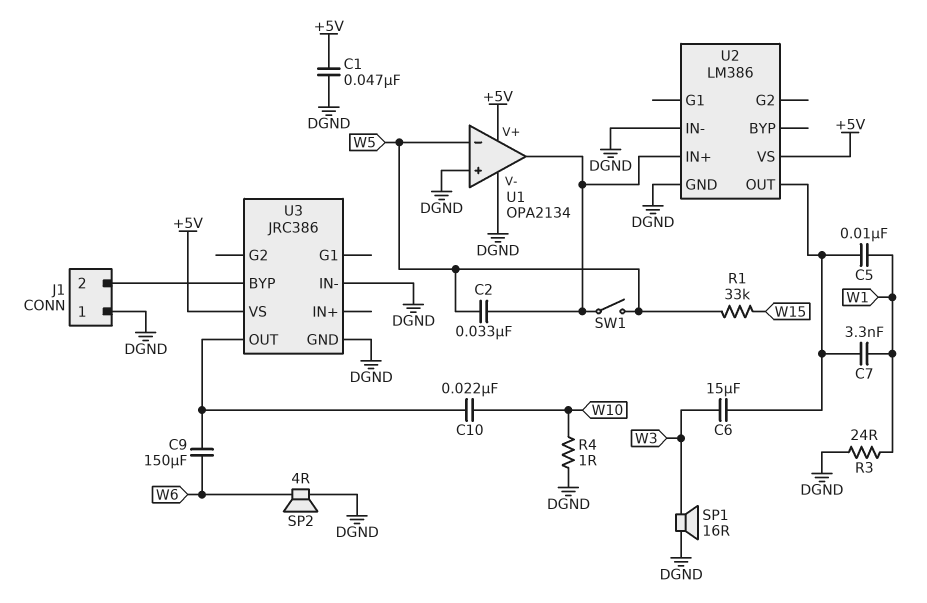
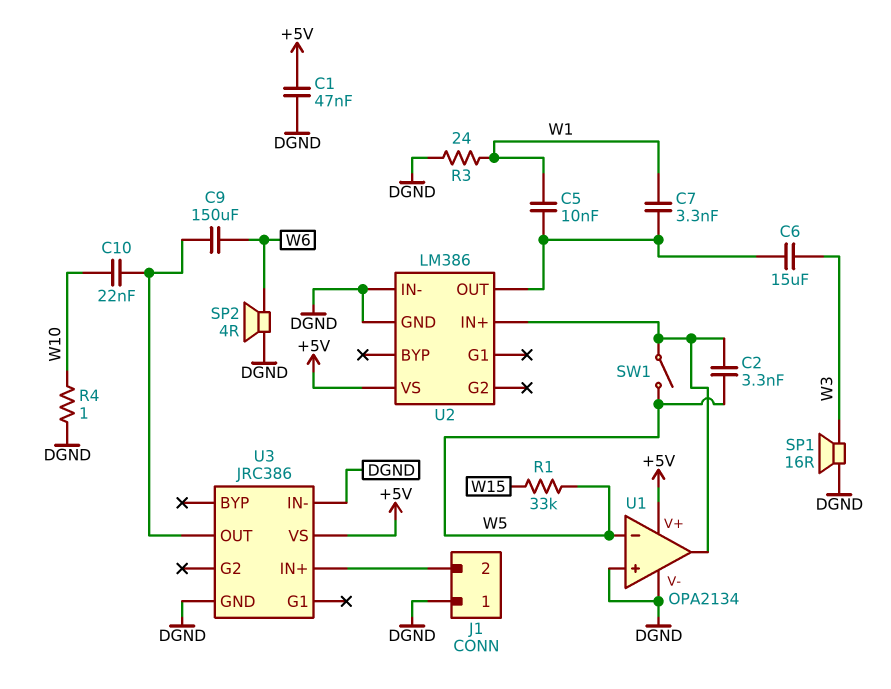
C2: 33nF (U1/out, W5) -> 3.3nF (U1/out, W5)
U3 pin BYP: J1/2 -> none
U3 pin IN+: none -> J1/2

